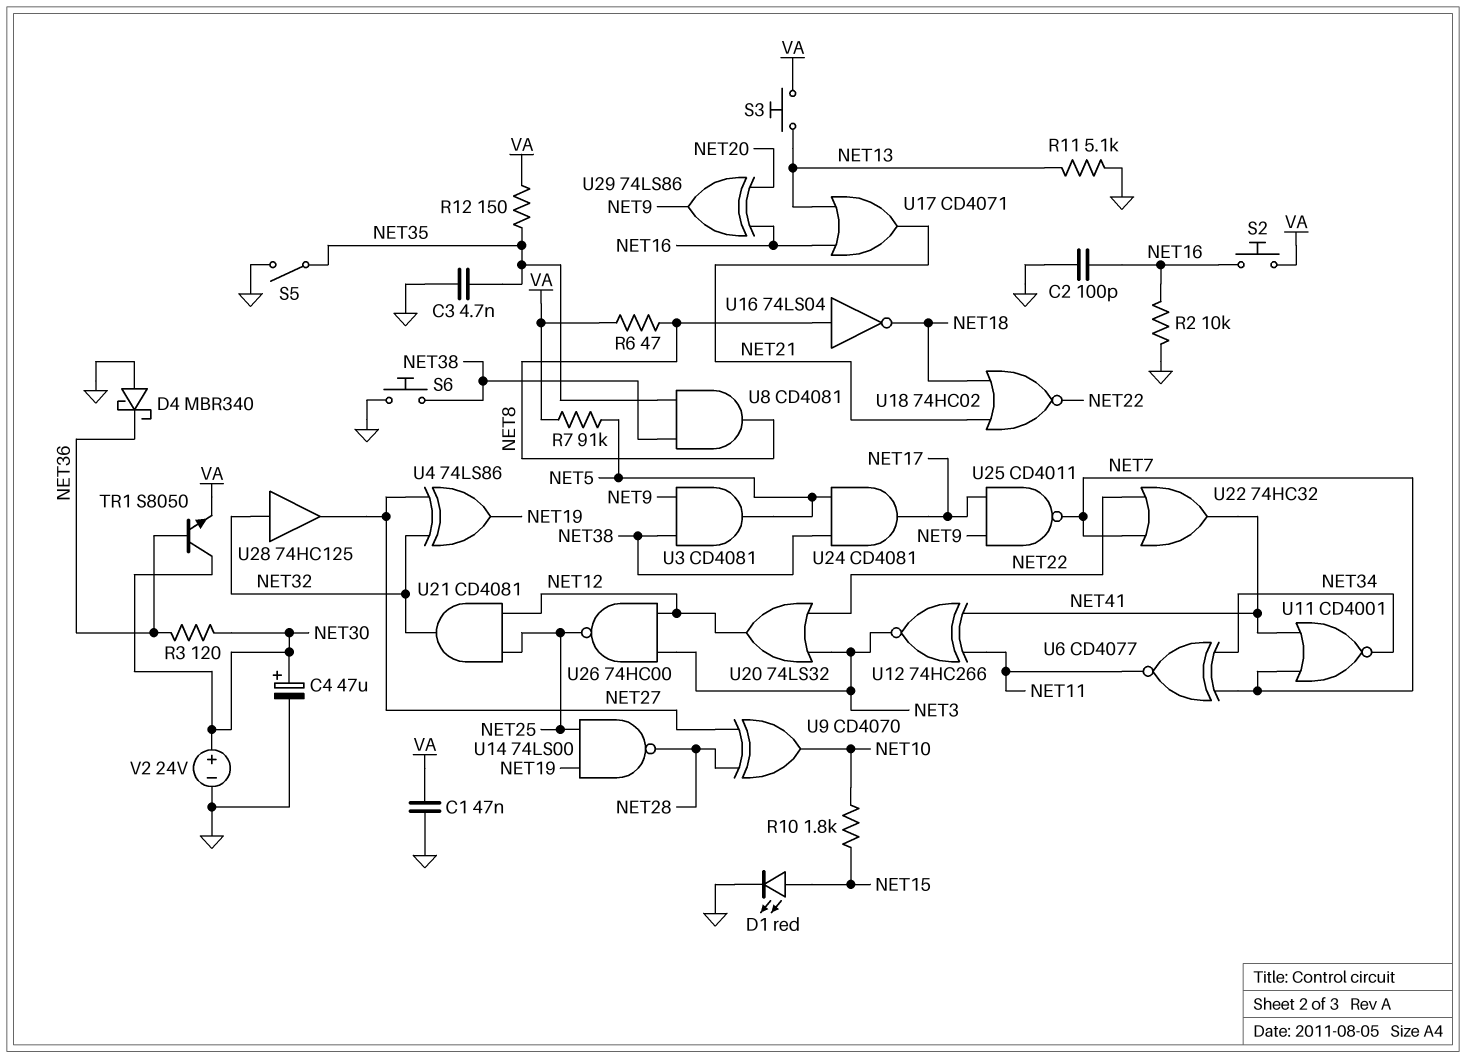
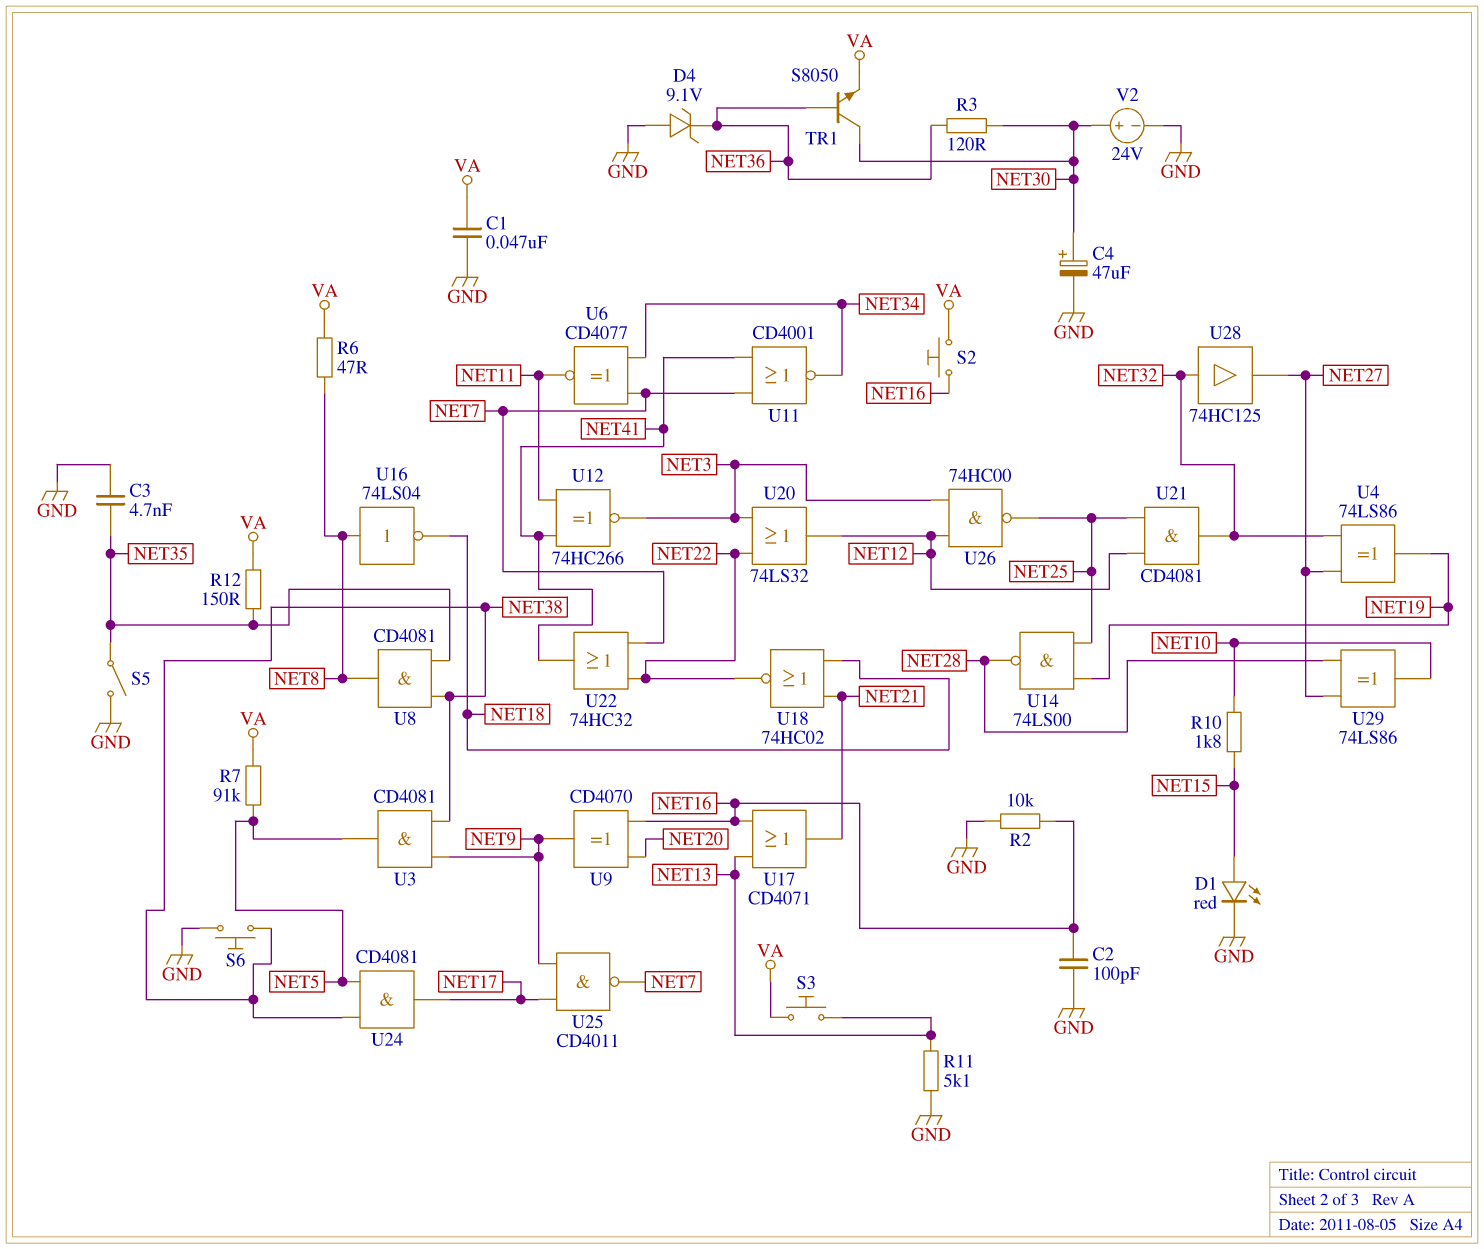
D4: schottky MBR340 (A GND, K NET36) -> zener 9.1V (A GND, K NET36)
U9: XOR CD4070 (in NET27, in NET28, out NET10) -> XOR CD4070 (in NET16, in NET20, out NET9)
U29: XOR 74LS86 (in NET16, in NET20, out NET9) -> XOR 74LS86 (in NET27, in NET28, out NET10)

